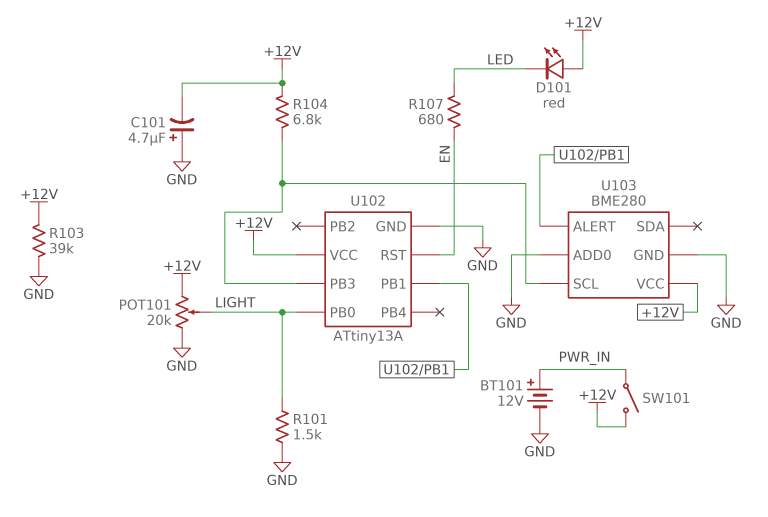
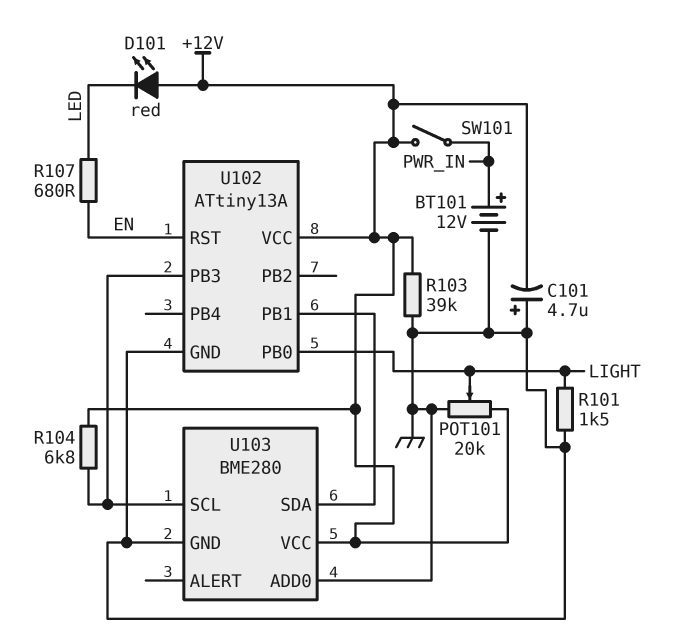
U103 pin ALERT: U102/PB1 -> none
U103 pin SDA: none -> U102/PB1

